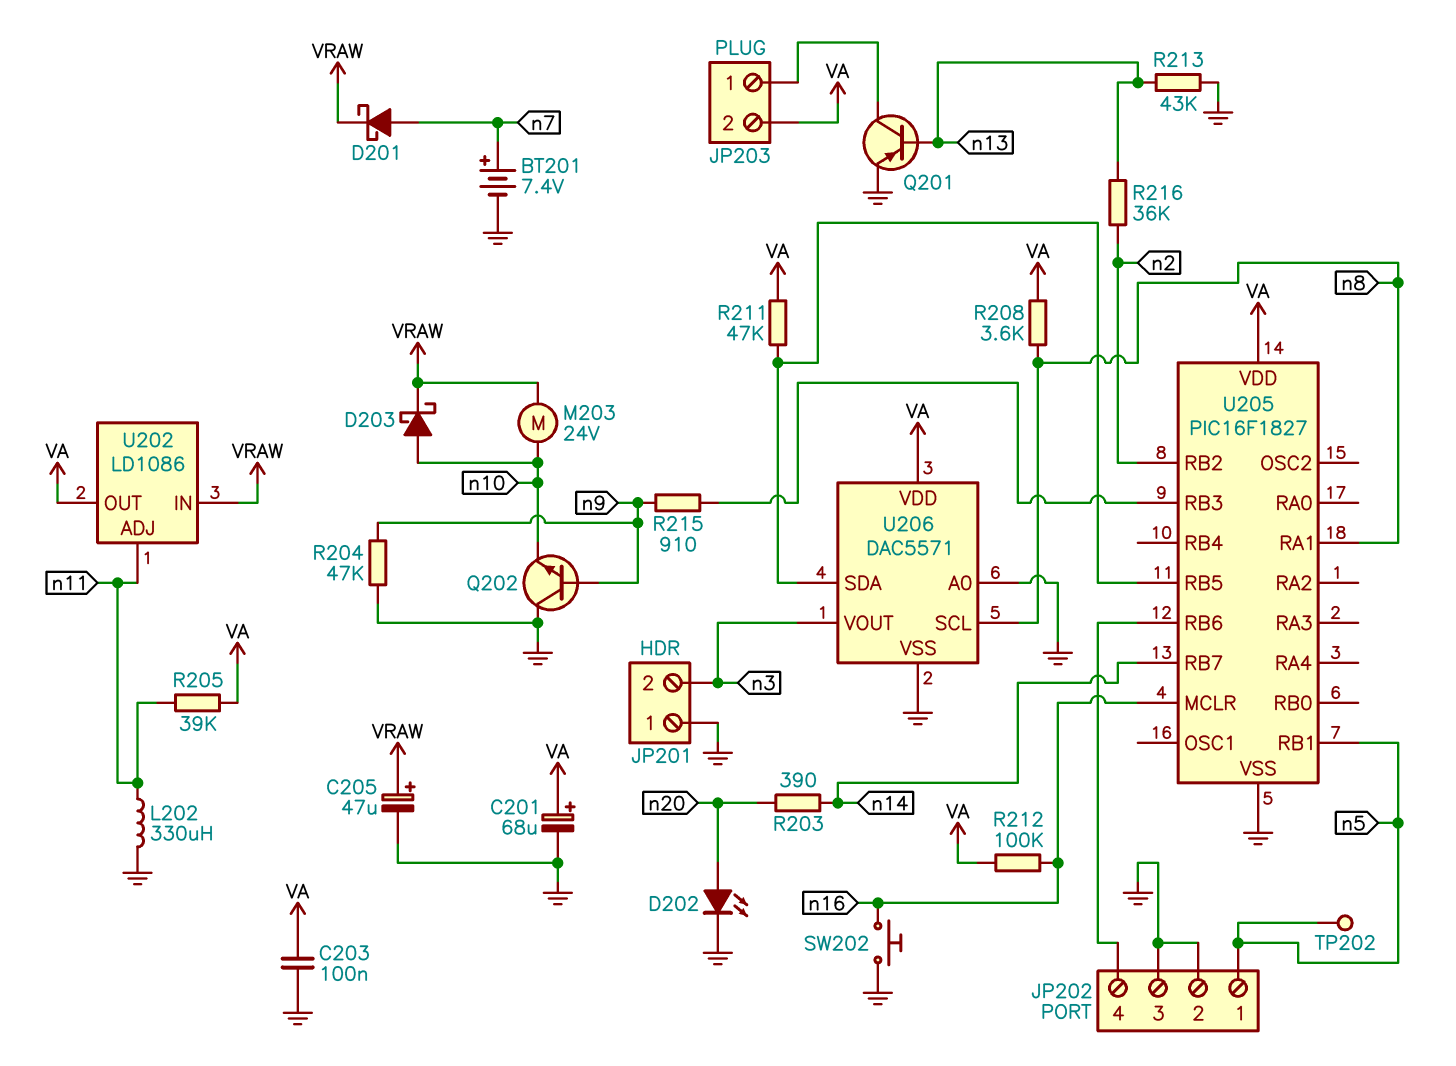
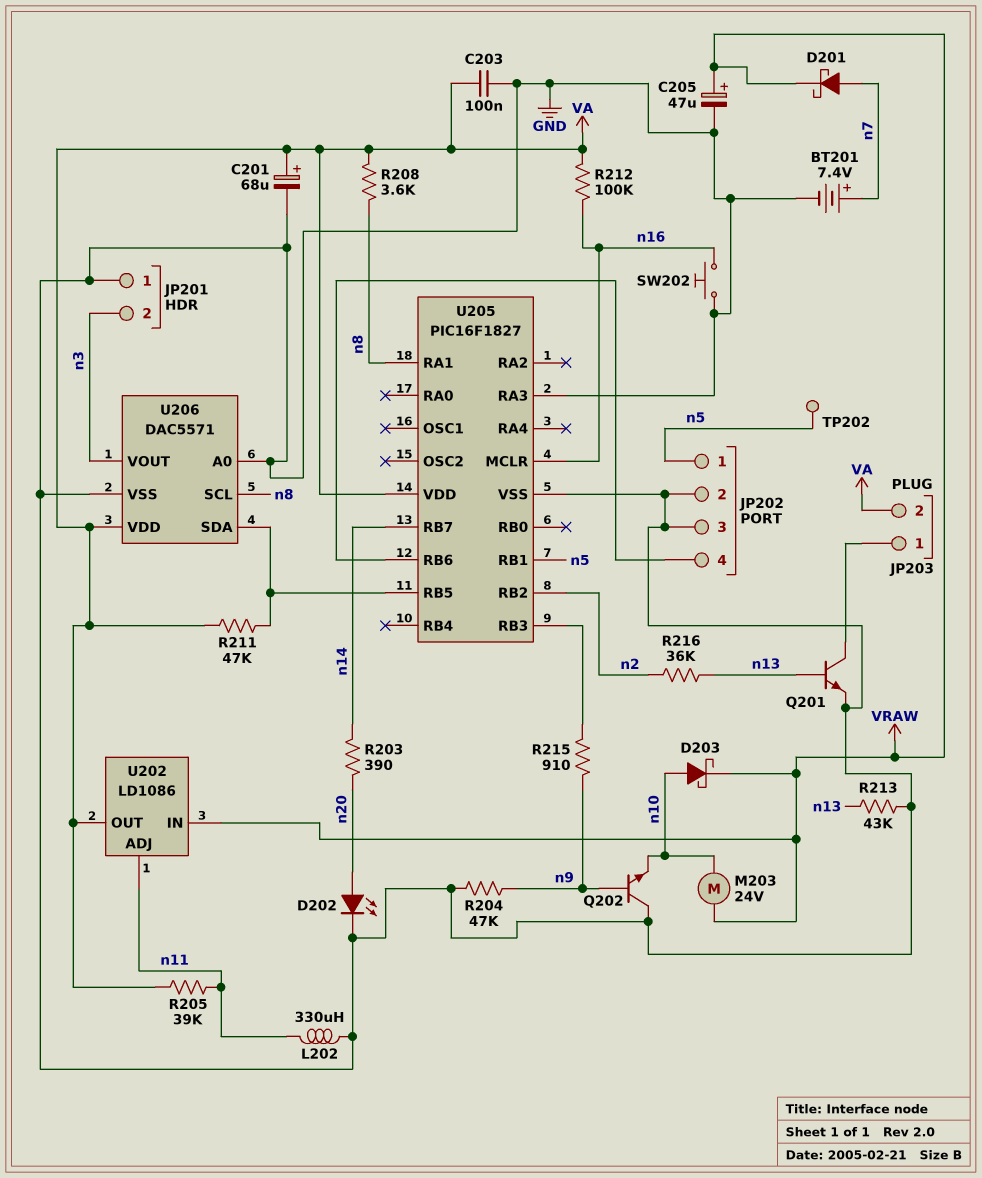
Q201: PNP (B n13, C JP203/1, E GND) -> NPN (B n13, C JP203/1, E GND)
U205 pin RA3: none -> GND

